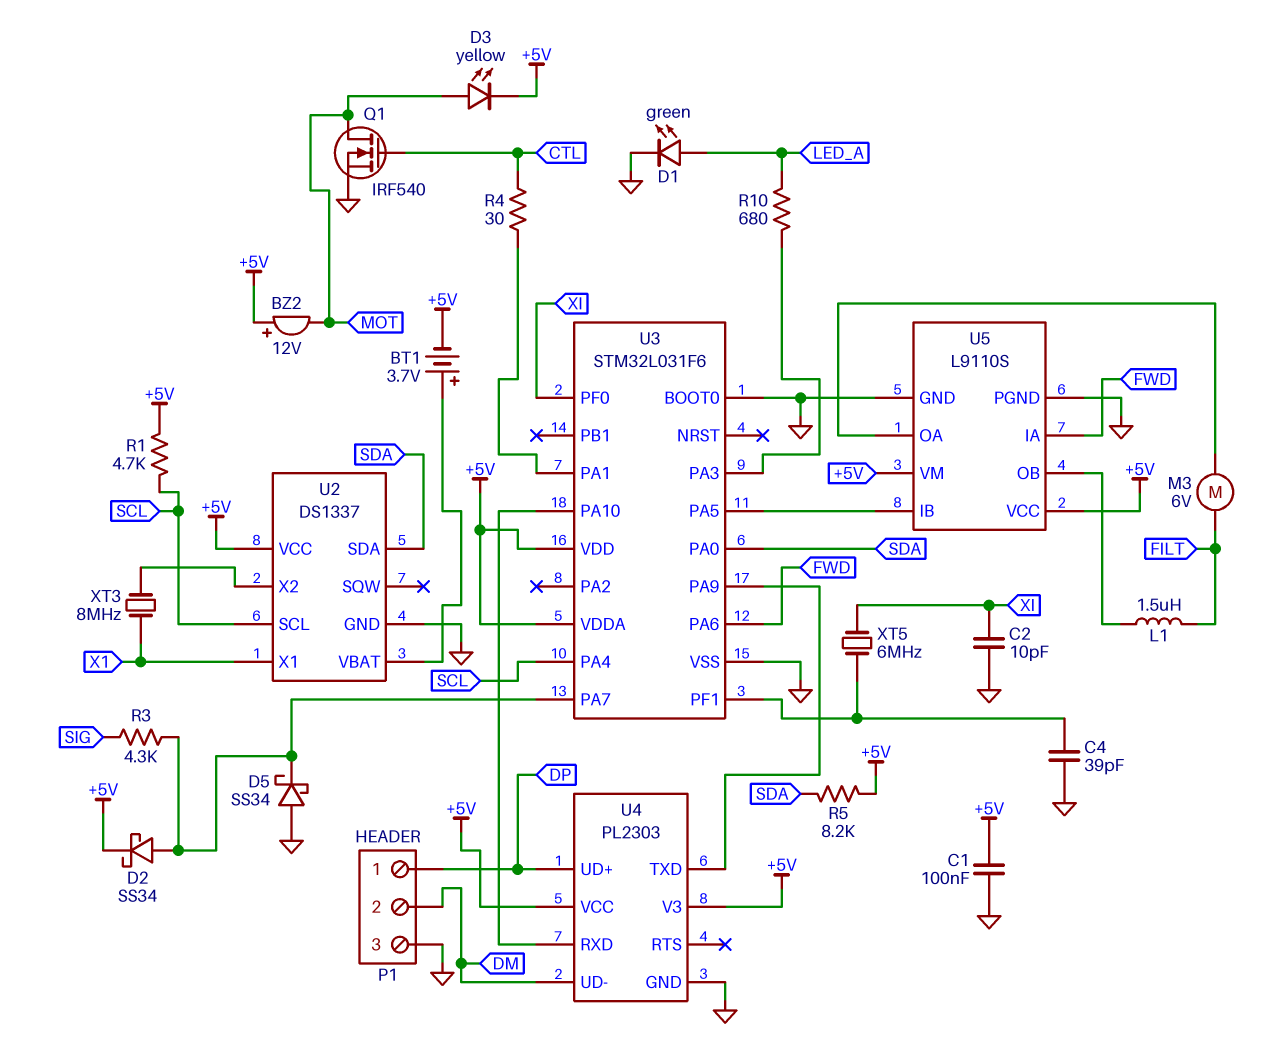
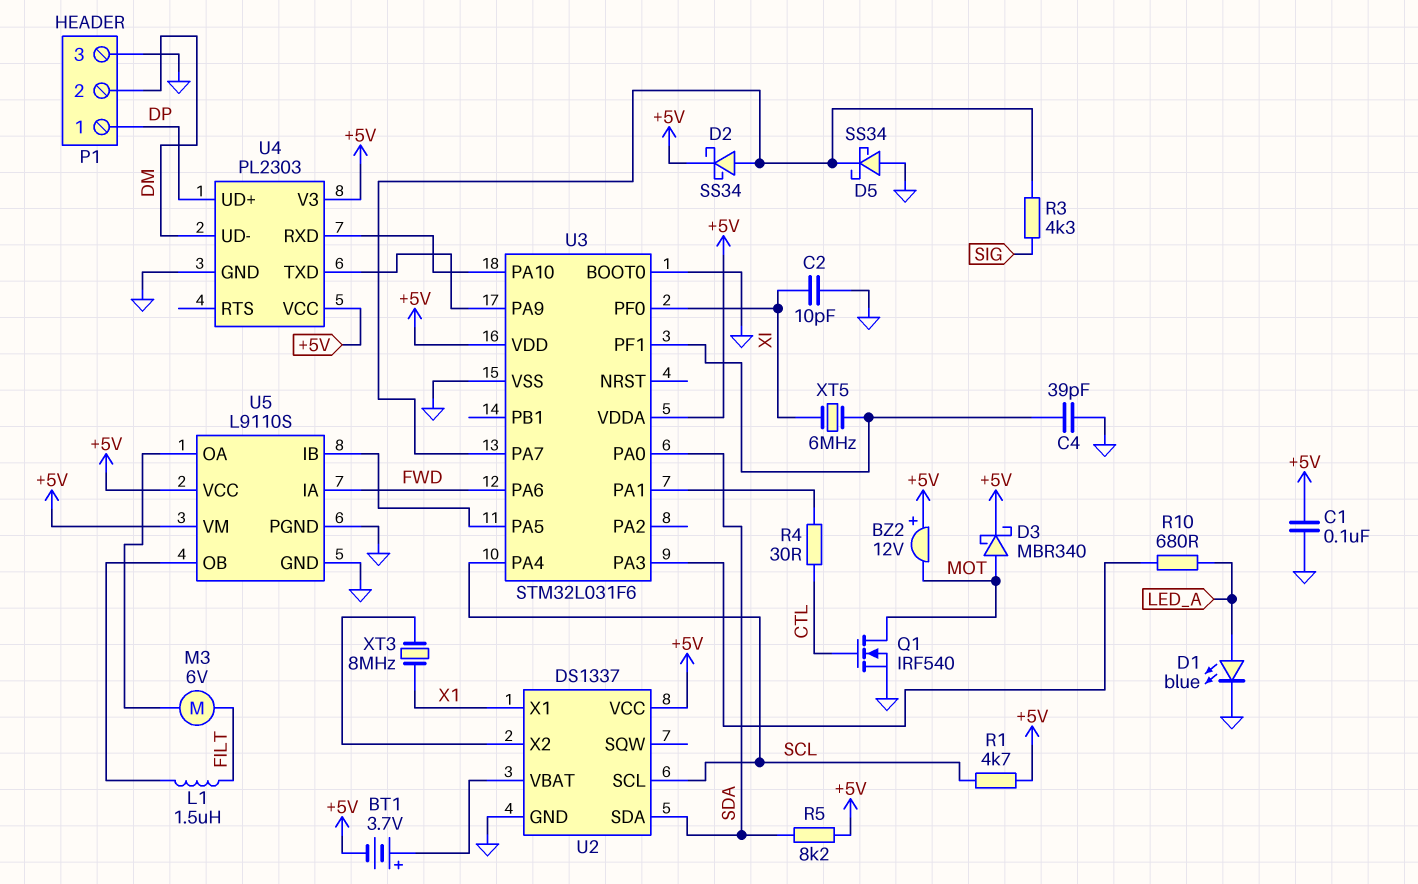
D1: LED green (A LED_A, K GND) -> LED blue (A LED_A, K GND)
D3: LED yellow (A MOT, K +5V) -> schottky MBR340 (A MOT, K +5V)

